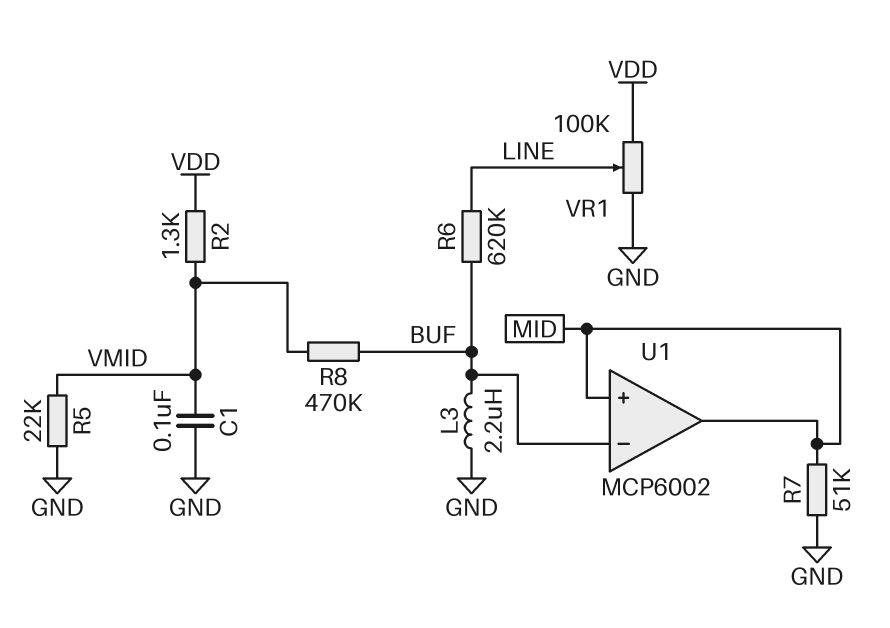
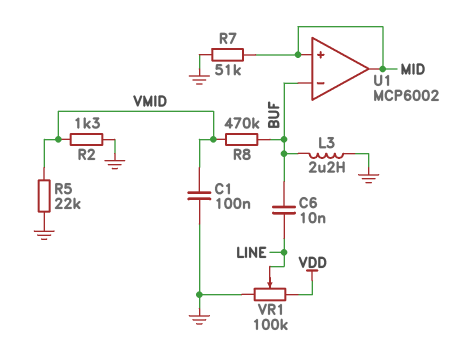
C6: none -> 10nF (BUF, LINE)
R2: 1.3k (VDD, VMID) -> 1.3k (GND, VMID)
R6: 620k (BUF, LINE) -> none

